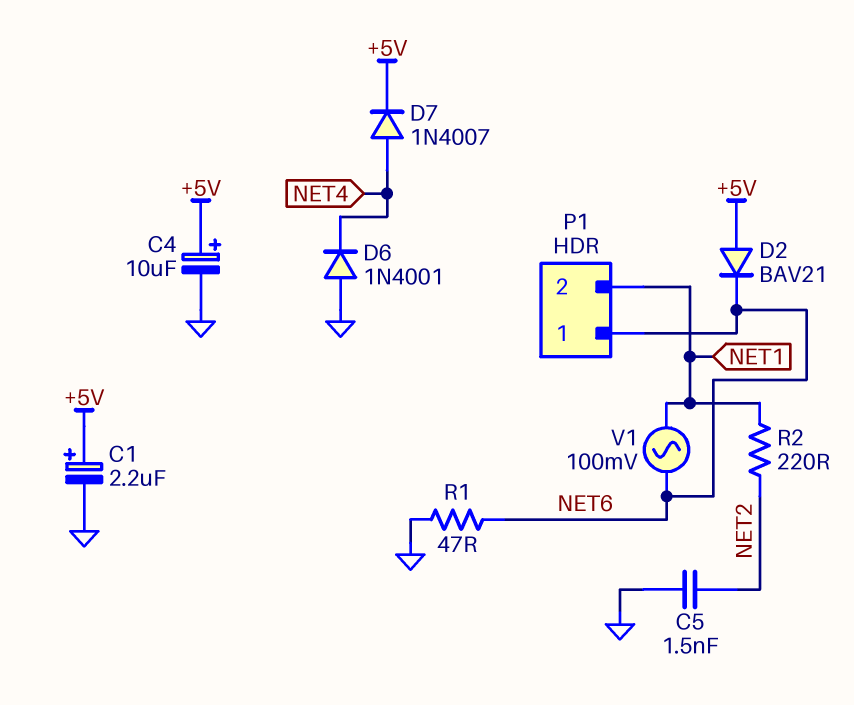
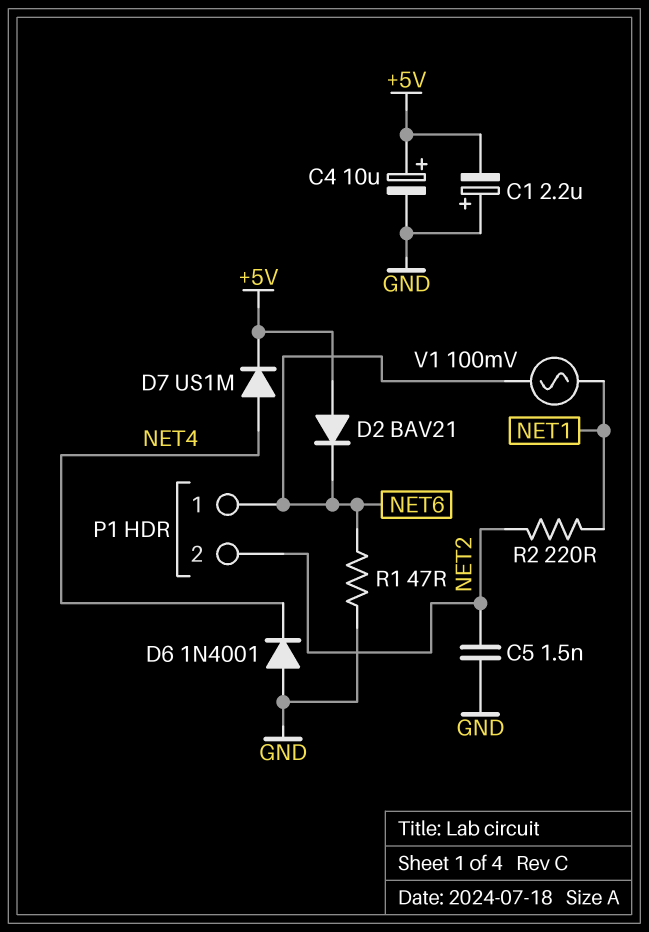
C1: 2.2uF (plus +5V, minus GND) -> 2.2uF (plus GND, minus +5V)
D7: diode 1N4007 (A NET4, K +5V) -> diode US1M (A NET4, K +5V)
P1 pin 2: NET1 -> NET2

